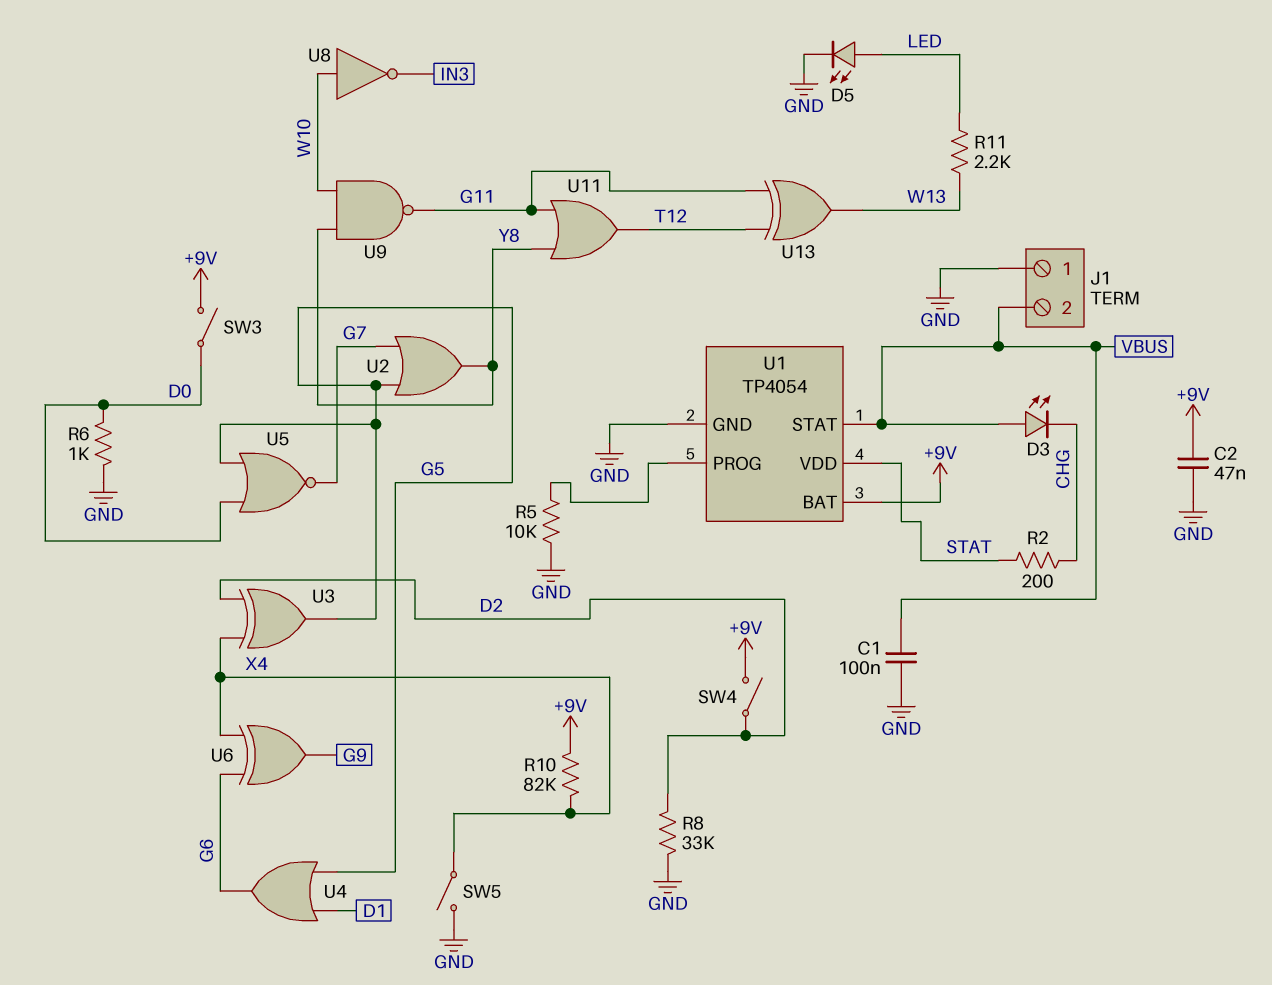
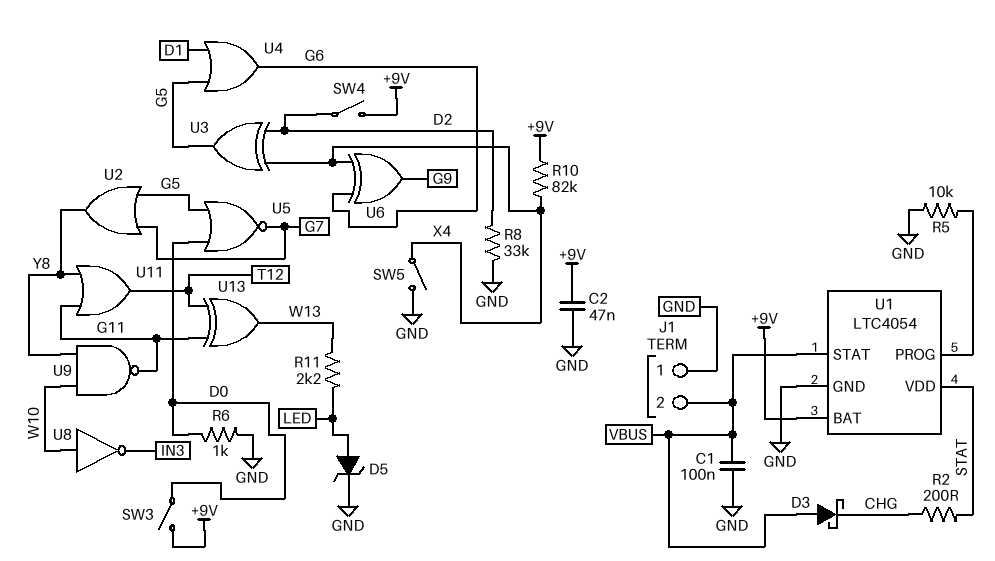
D3: LED (A VBUS, K CHG) -> schottky (A VBUS, K CHG)
D5: LED (A LED, K GND) -> zener (A LED, K GND)
U1: TP4054 -> LTC4054

